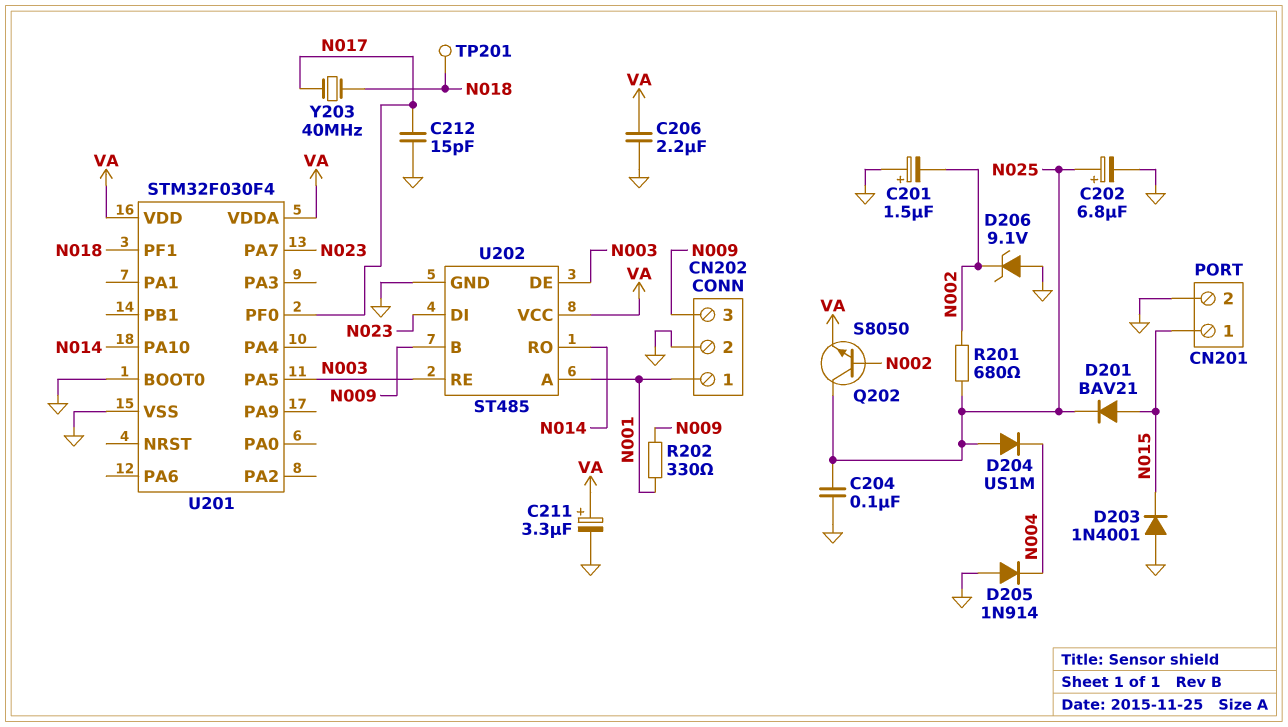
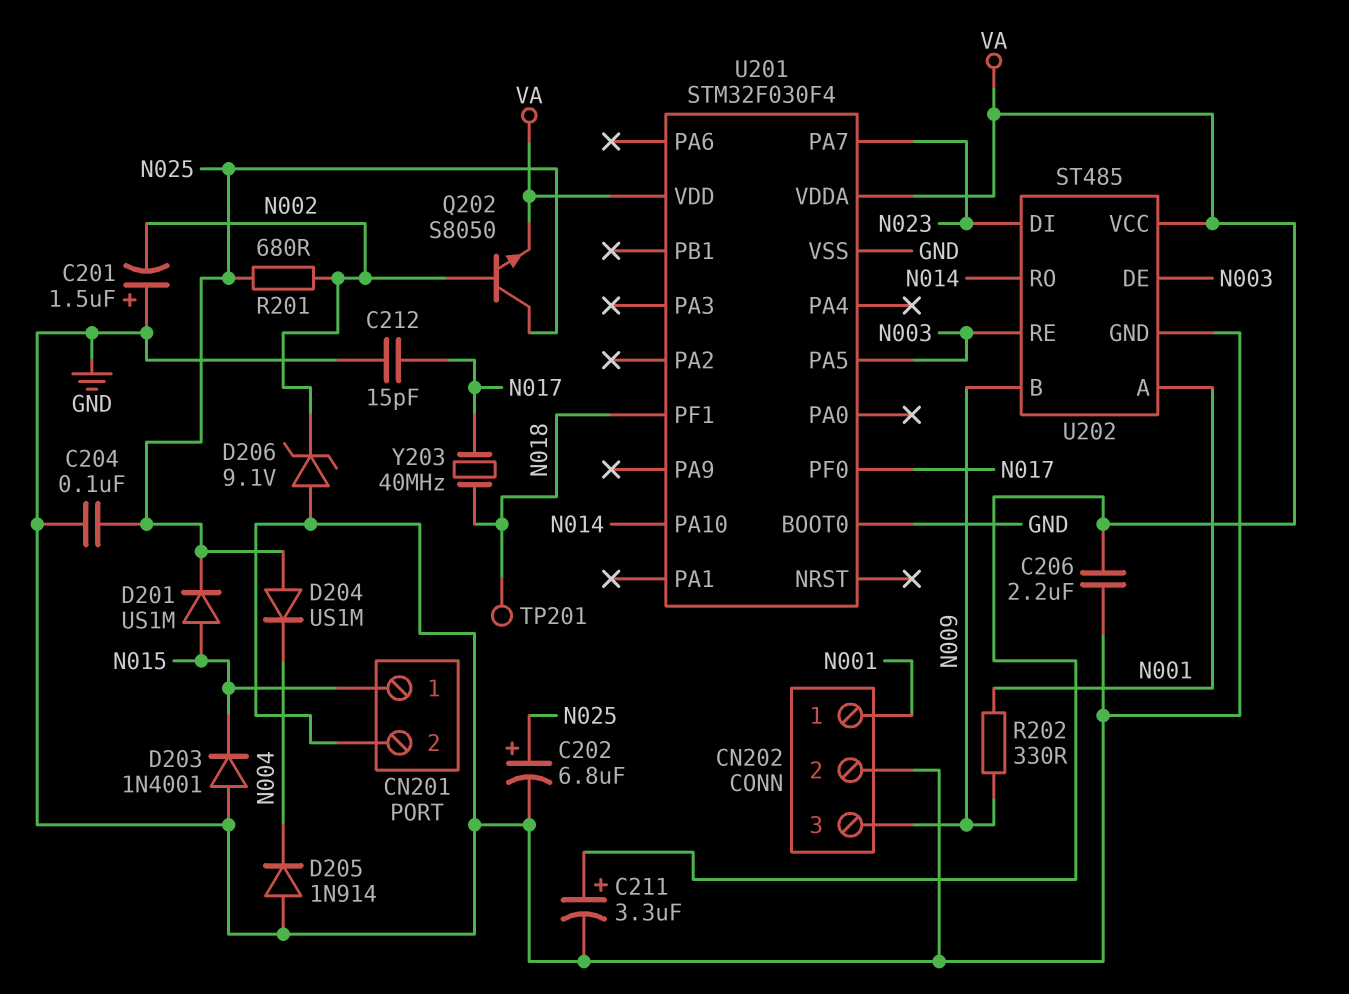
D201: diode BAV21 (A N015, K N025) -> diode US1M (A N015, K N025)

